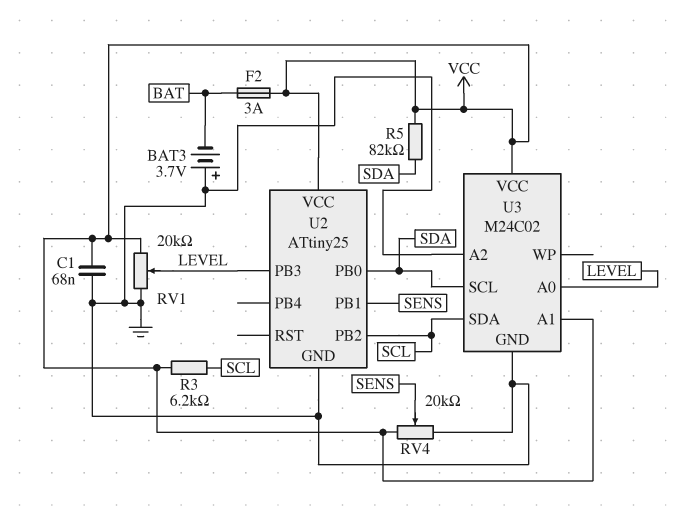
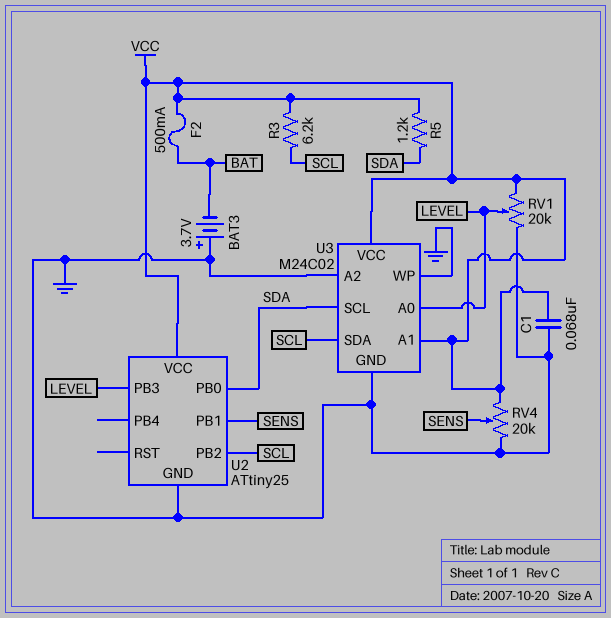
F2: 3A (BAT, VCC) -> 500mA (BAT, VCC)
R5: 82k (SDA, VCC) -> 1.2k (SDA, VCC)
U3 pin WP: none -> GND

